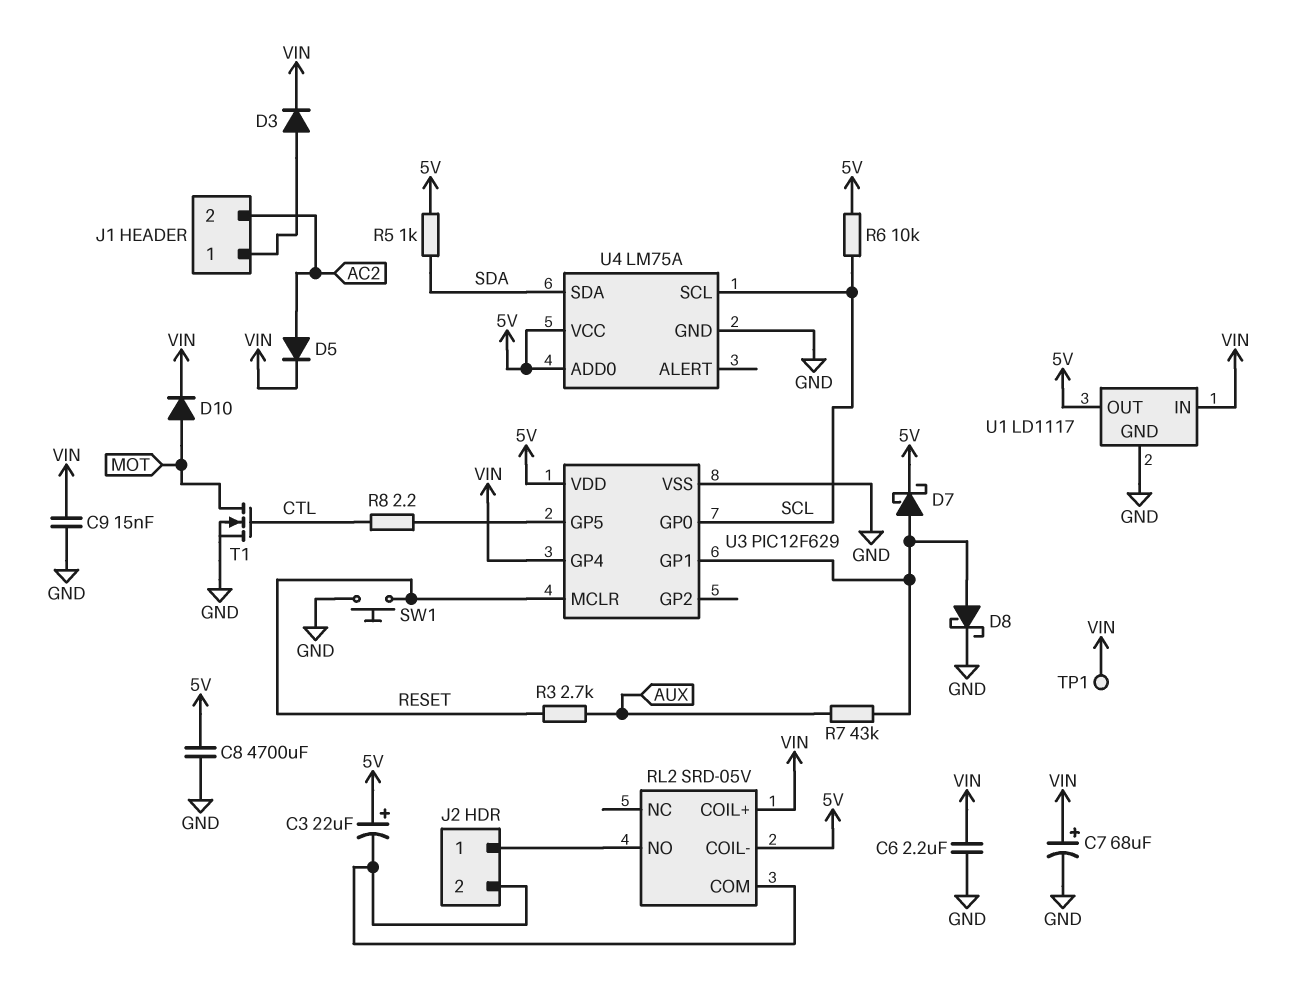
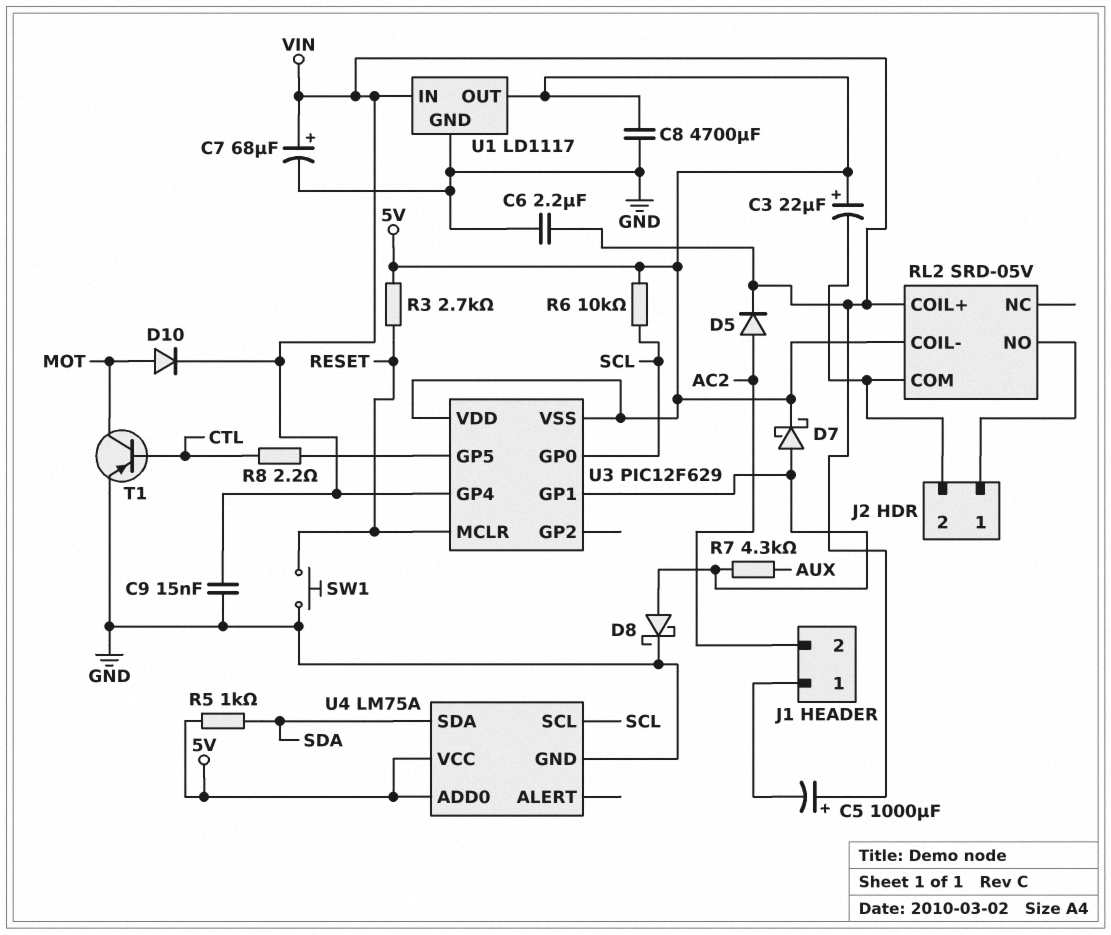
C5: none -> 1000uF (plus VIN, minus J1/1)
D3: diode (A J1/1, K VIN) -> none
R3: 2.7k (AUX, RESET) -> 2.7k (5V, RESET)
R7: 43k (AUX, U3/GP1) -> 4.3k (AUX, U3/GP1)
T1: NMOS (G CTL, D MOT, S GND) -> PNP (B CTL, C MOT, E GND)
TP1: test point (VIN) -> none
U3 pin VSS: GND -> 5V

